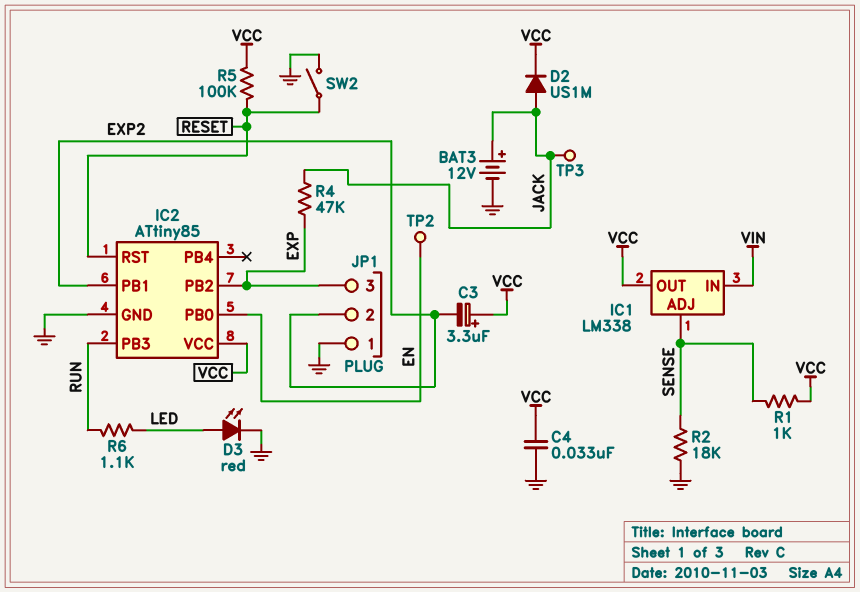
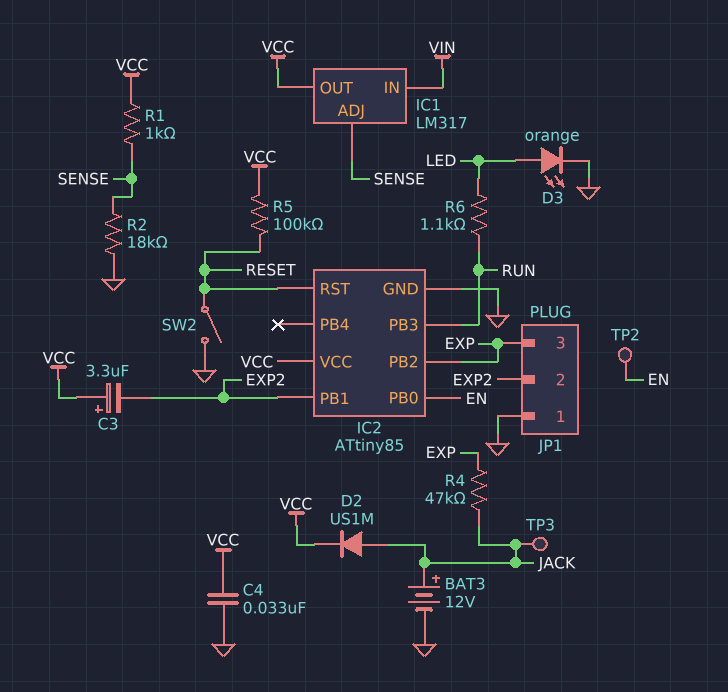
D3: LED red (A LED, K GND) -> LED orange (A LED, K GND)
IC1: LM338 -> LM317

